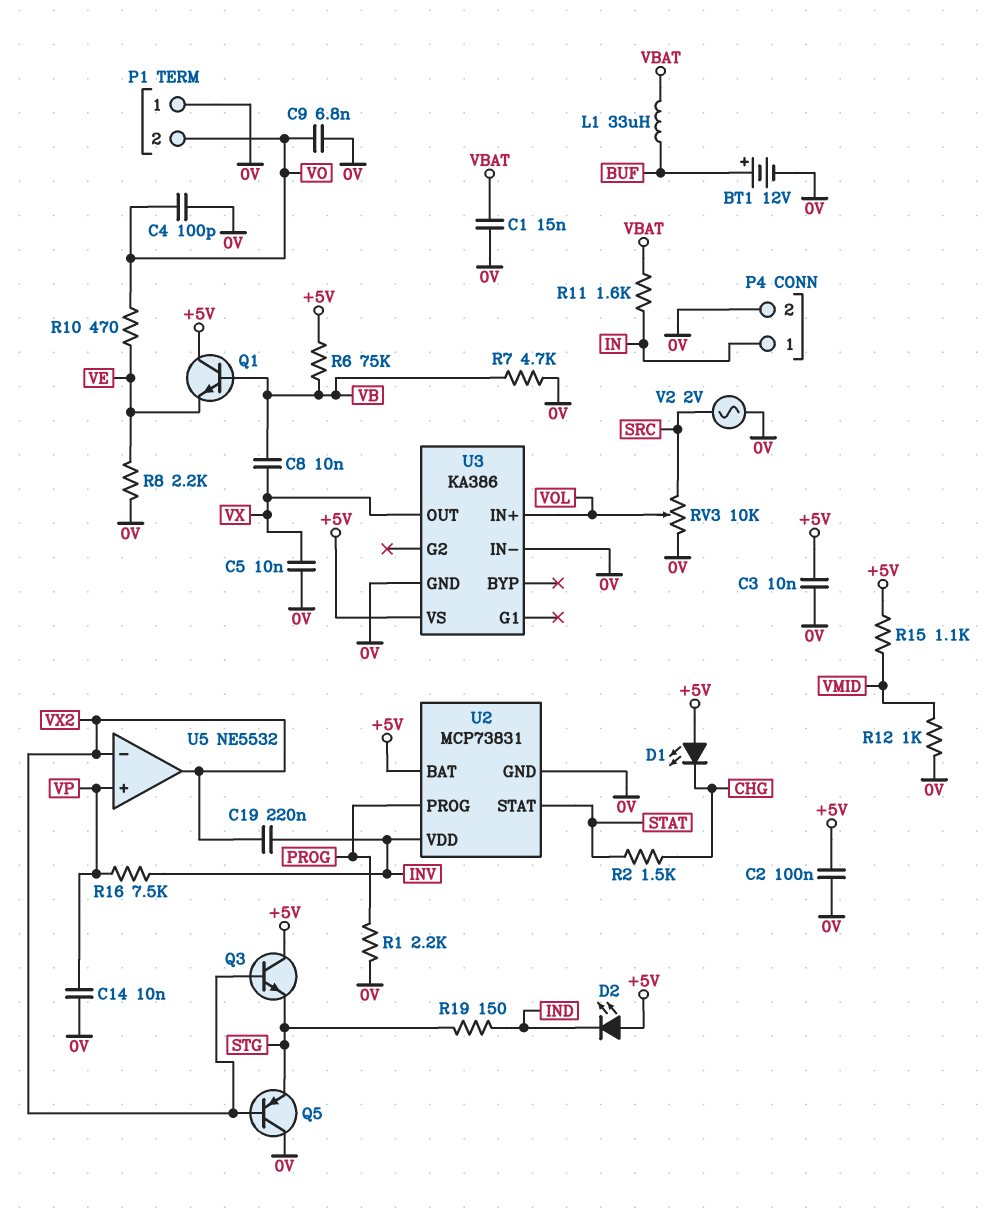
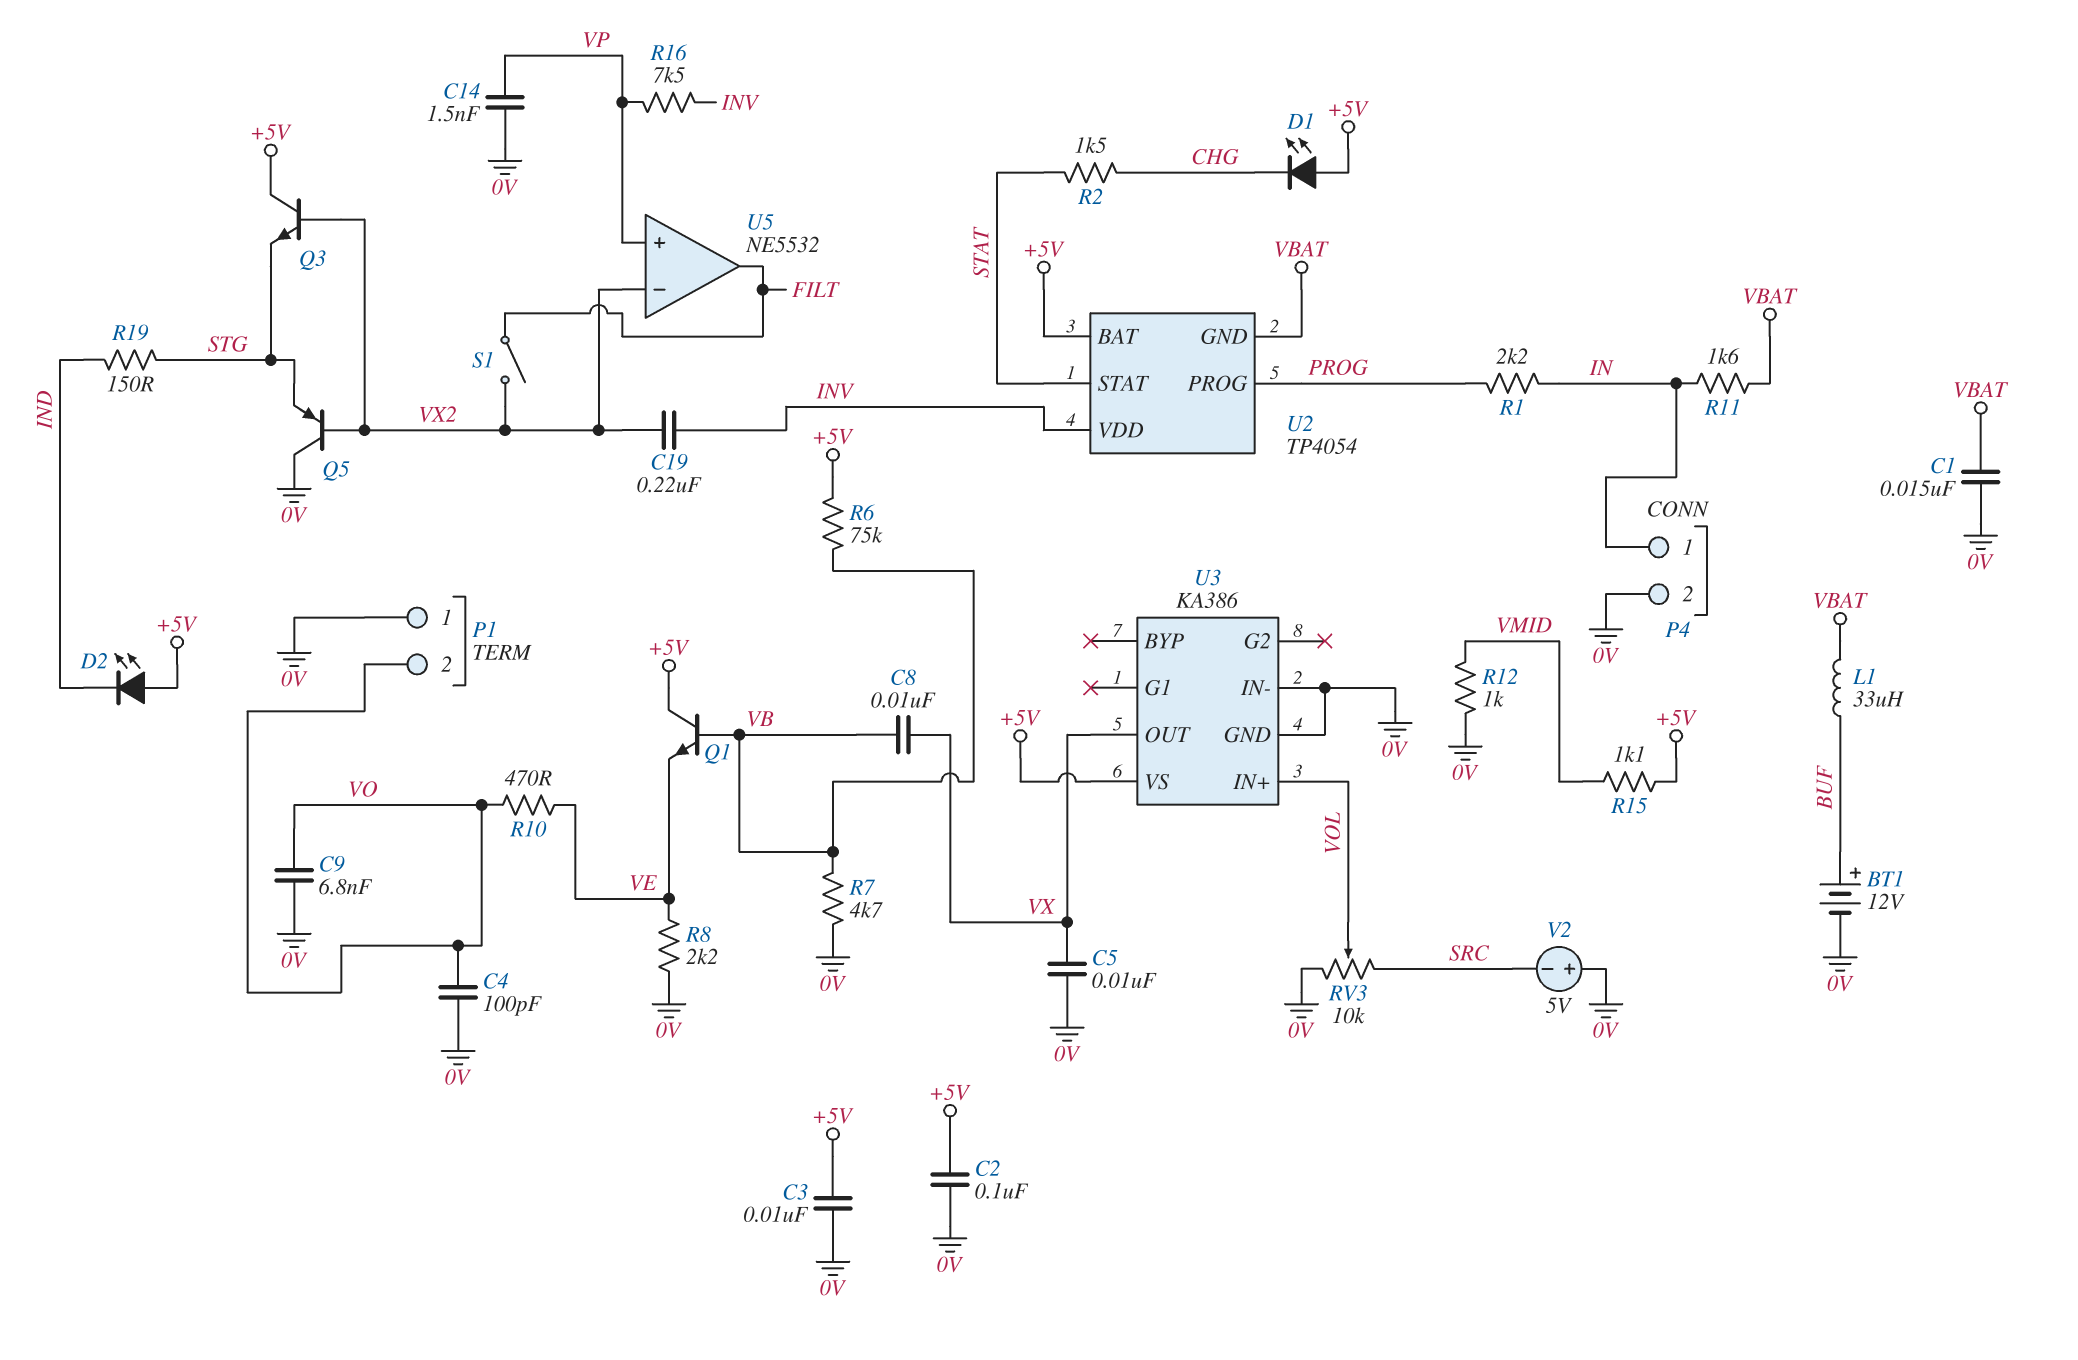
C14: 10nF (0V, VP) -> 1.5nF (0V, VP)
R1: 2.2k (0V, PROG) -> 2.2k (IN, PROG)
S1: none -> switch (FILT, VX2)
U2: MCP73831 -> TP4054
U2 pin GND: 0V -> VBAT
U5 pin out: VX2 -> FILT
V2: AC 2V (0V, SRC) -> 5V (plus 0V, minus SRC)

